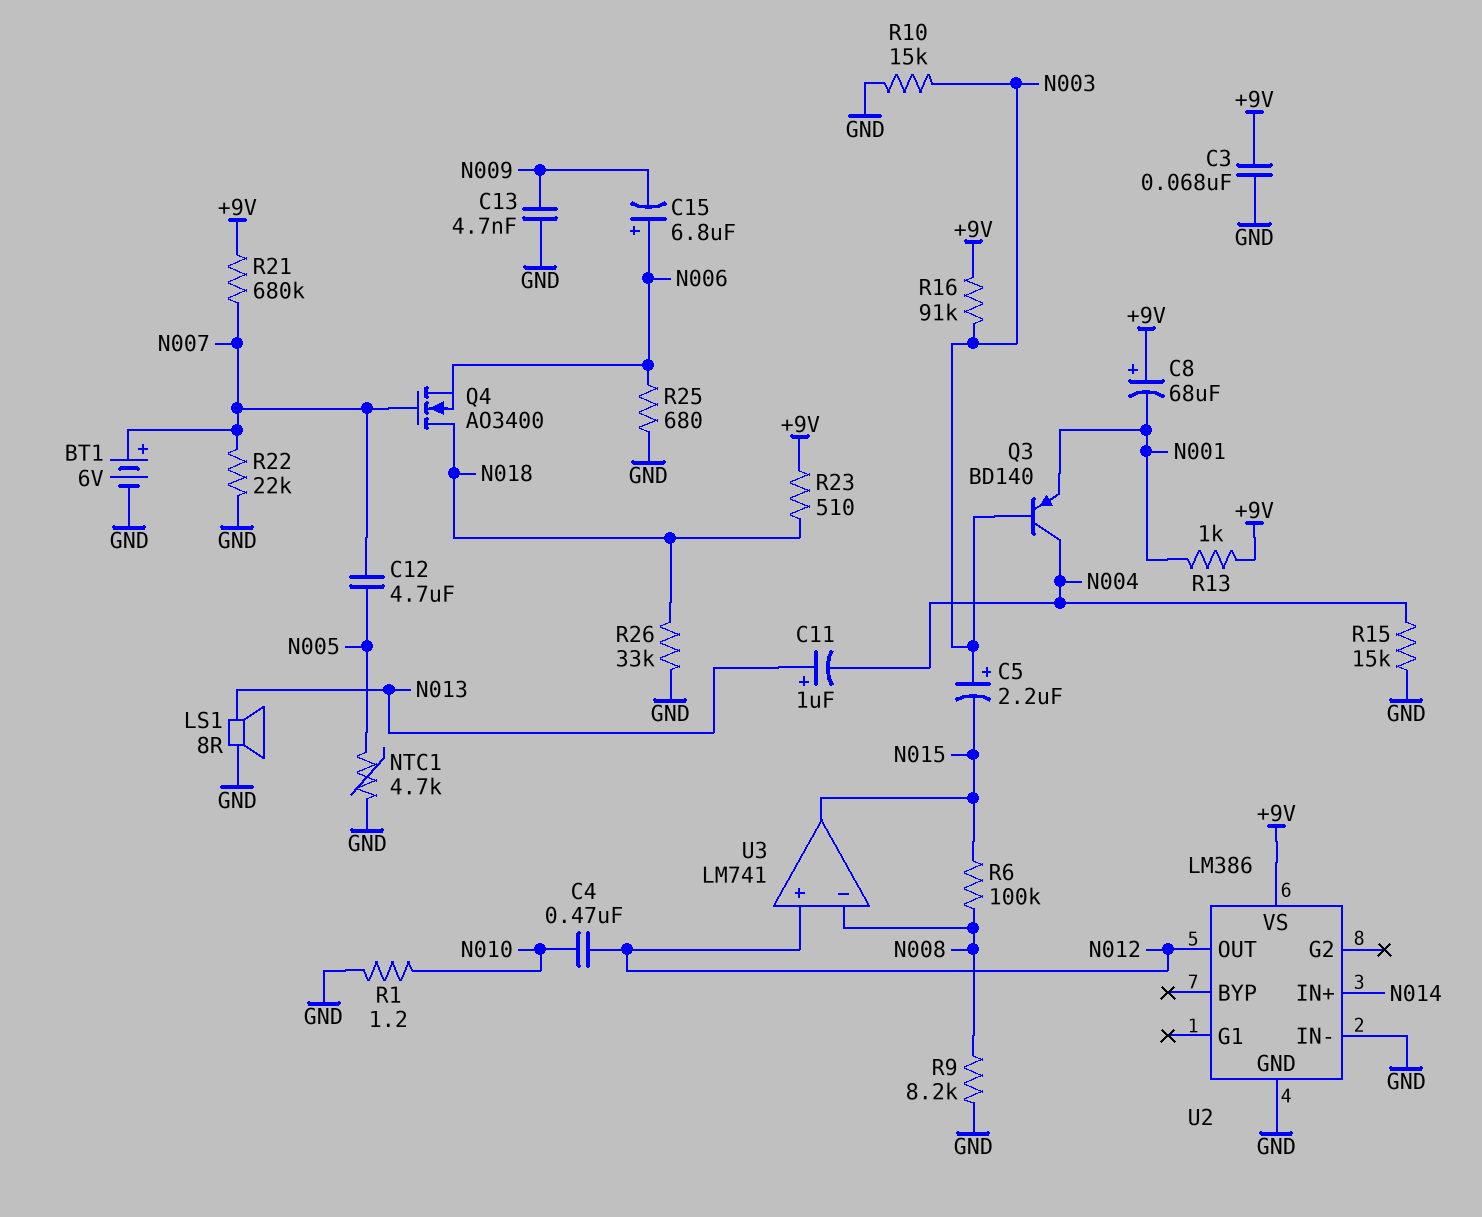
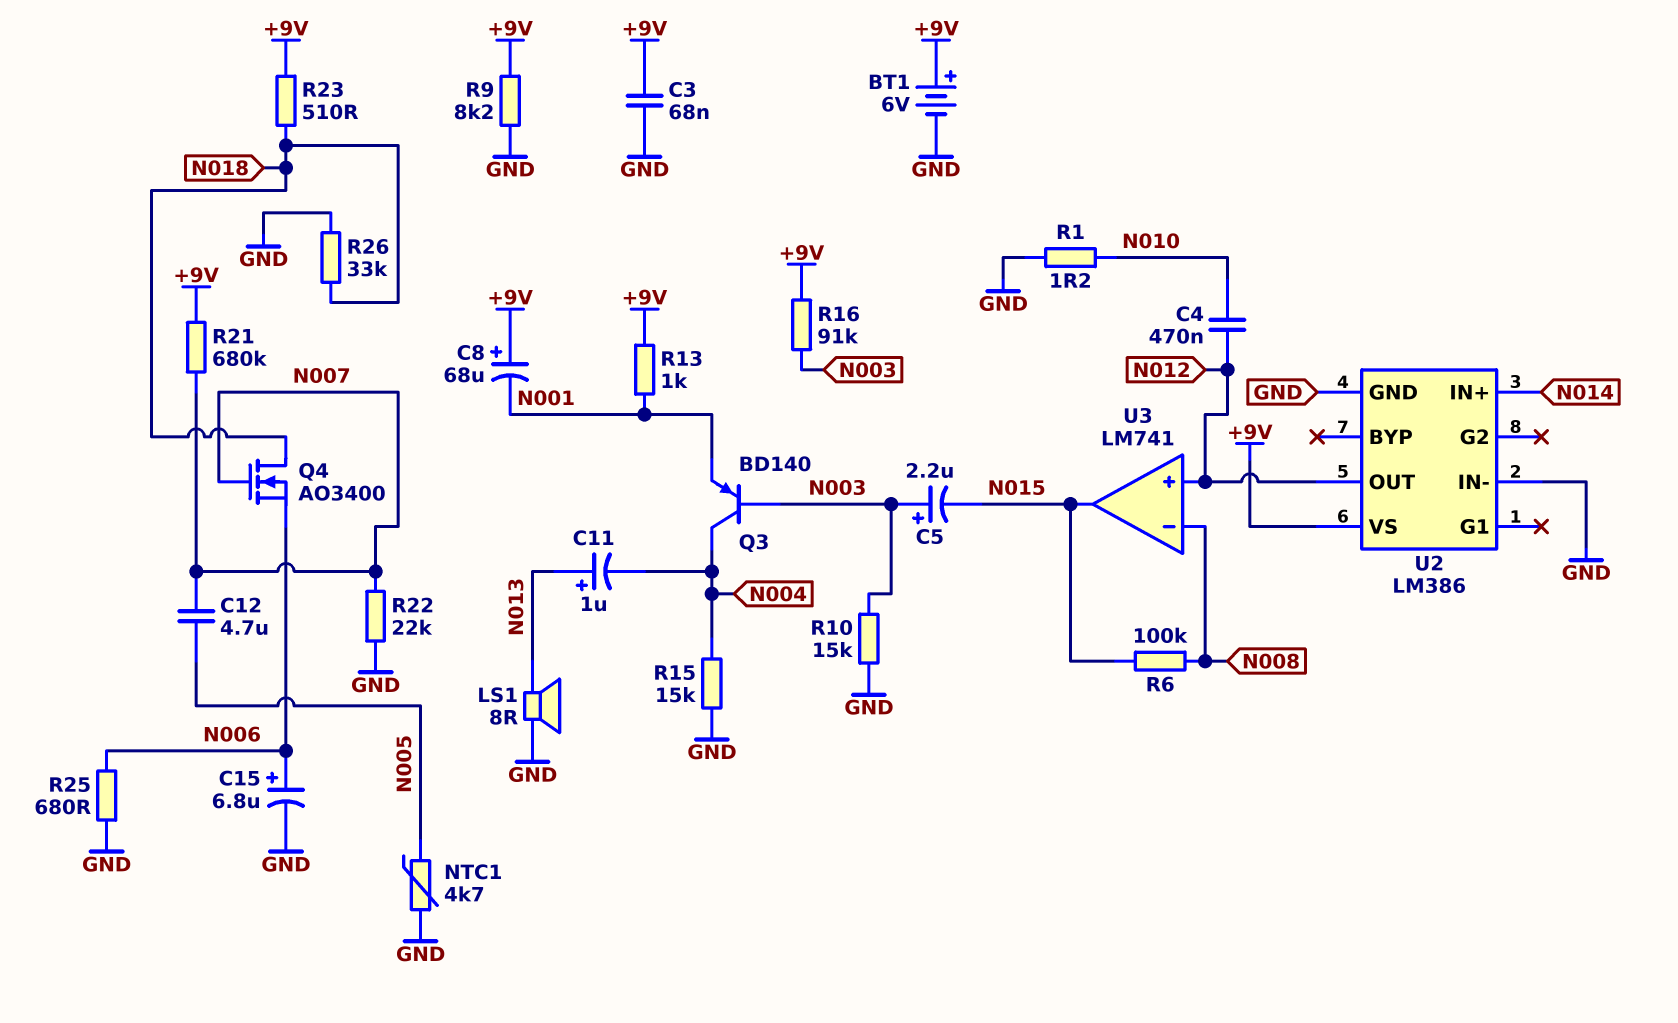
BT1: 6V (plus N007, minus GND) -> 6V (plus +9V, minus GND)
C13: 4.7nF (GND, N009) -> none
C15: 6.8uF (plus N006, minus N009) -> 6.8uF (plus N006, minus GND)
R9: 8.2k (GND, N008) -> 8.2k (+9V, GND)

